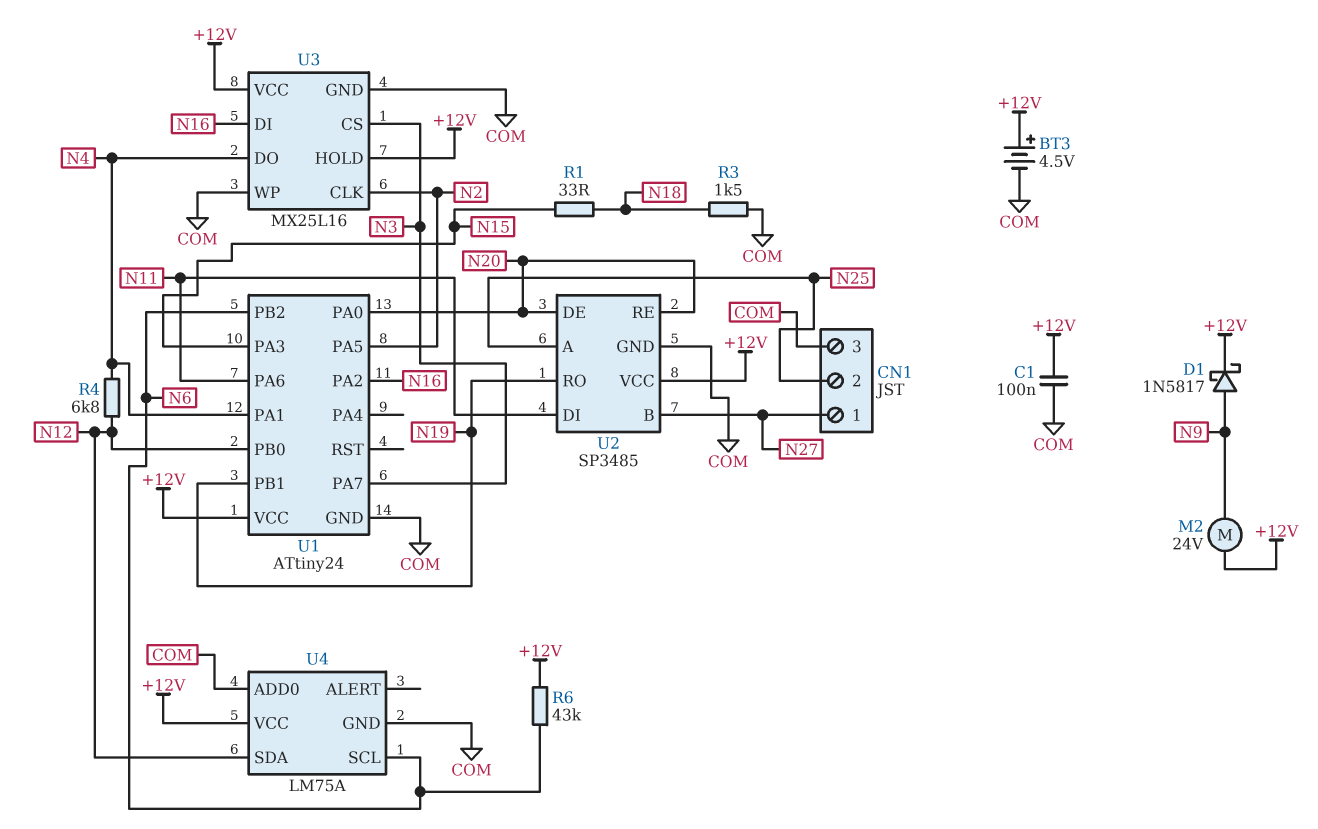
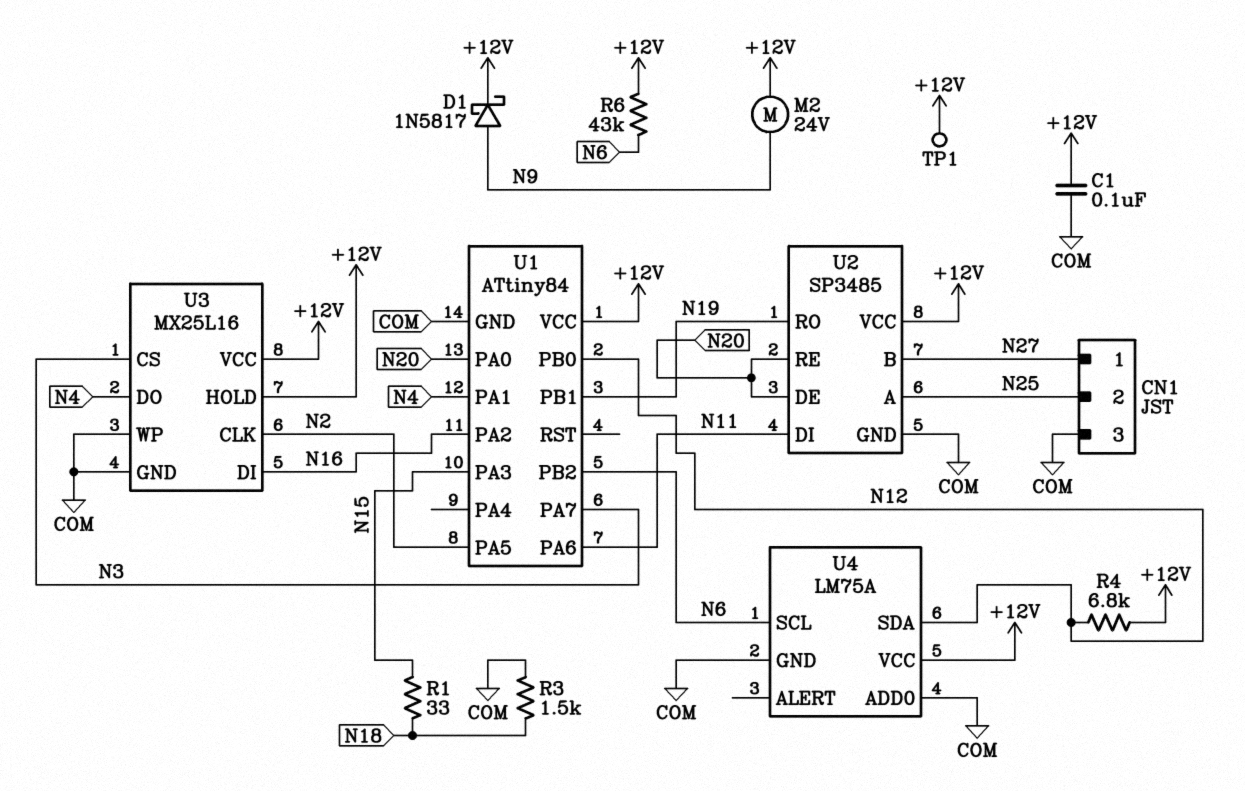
BT3: 4.5V (plus +12V, minus COM) -> none
R4: 6.8k (N4, N12) -> 6.8k (+12V, N12)
TP1: none -> test point (+12V)
U1: ATtiny24 -> ATtiny84

